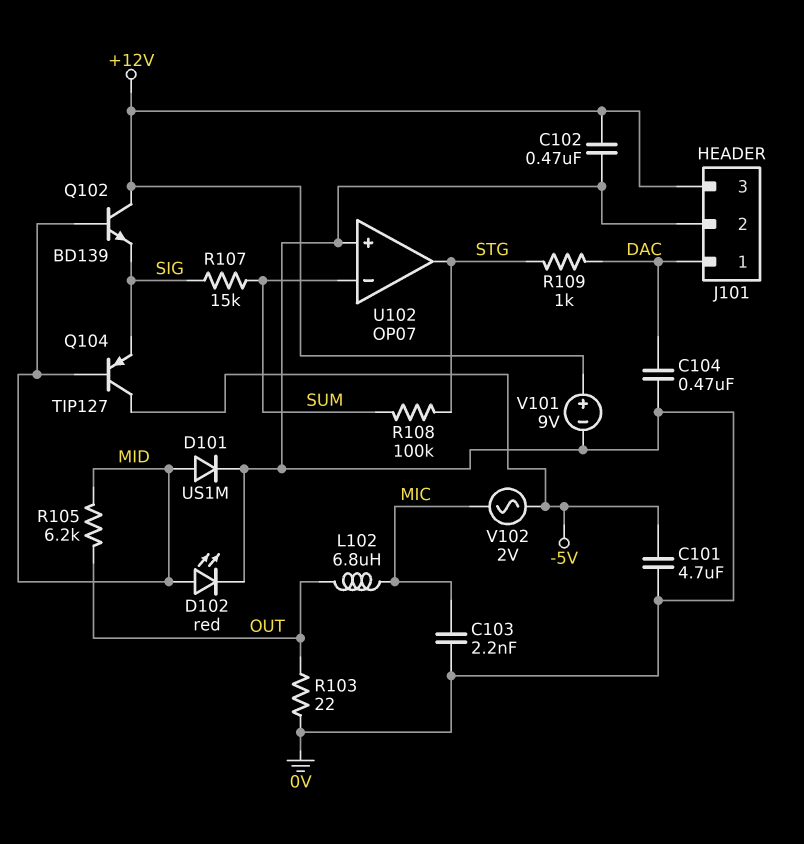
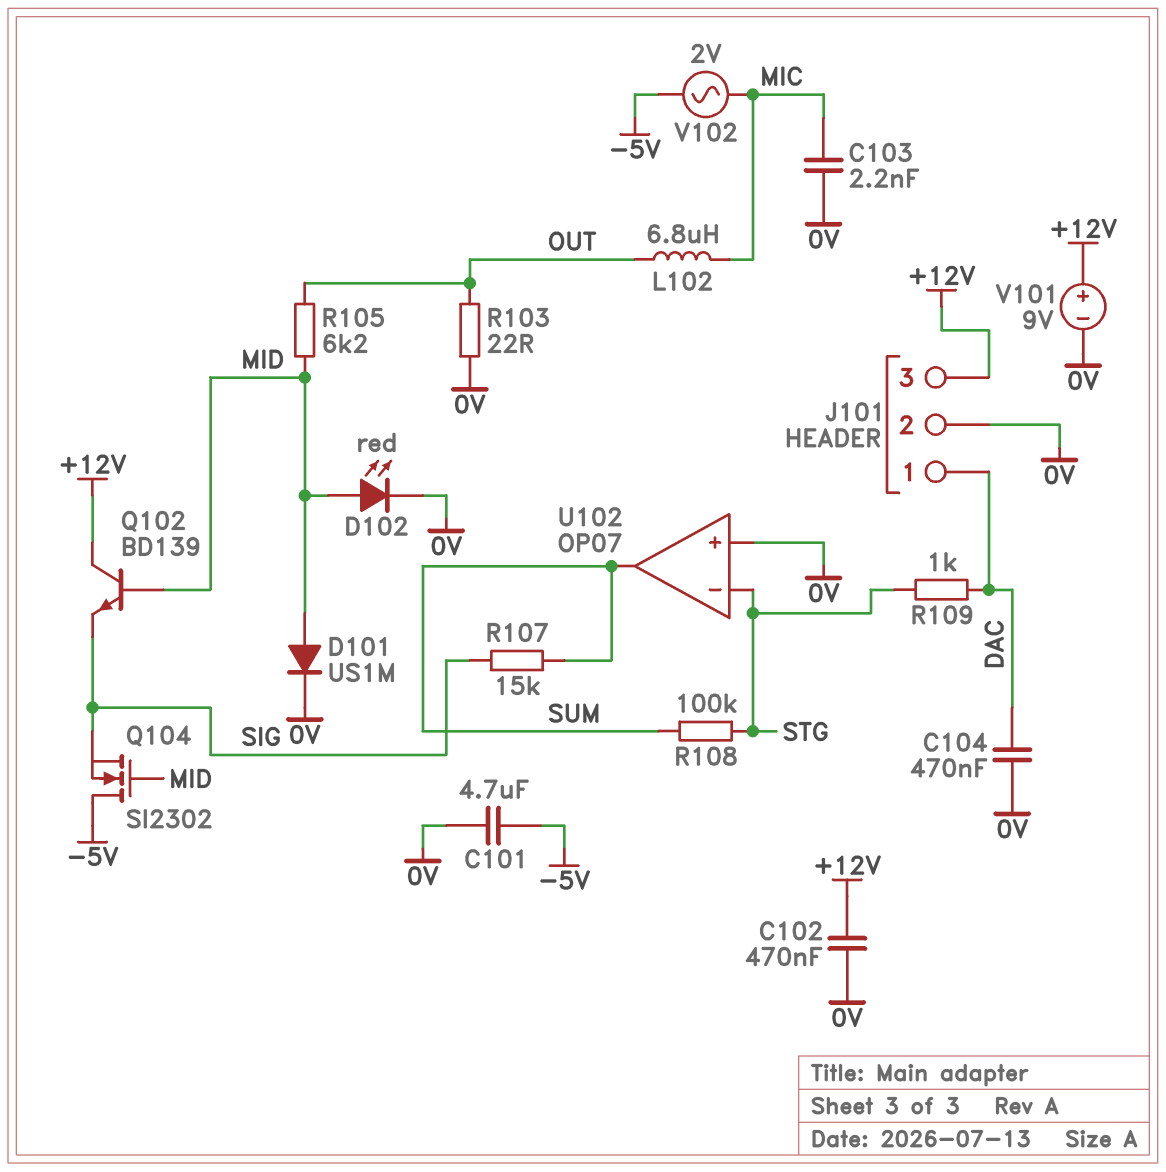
Q104: PNP TIP127 (B MID, C -5V, E SIG) -> NMOS SI2302 (G MID, D -5V, S SIG)
U102 pin in-: SUM -> STG
U102 pin out: STG -> SUM

